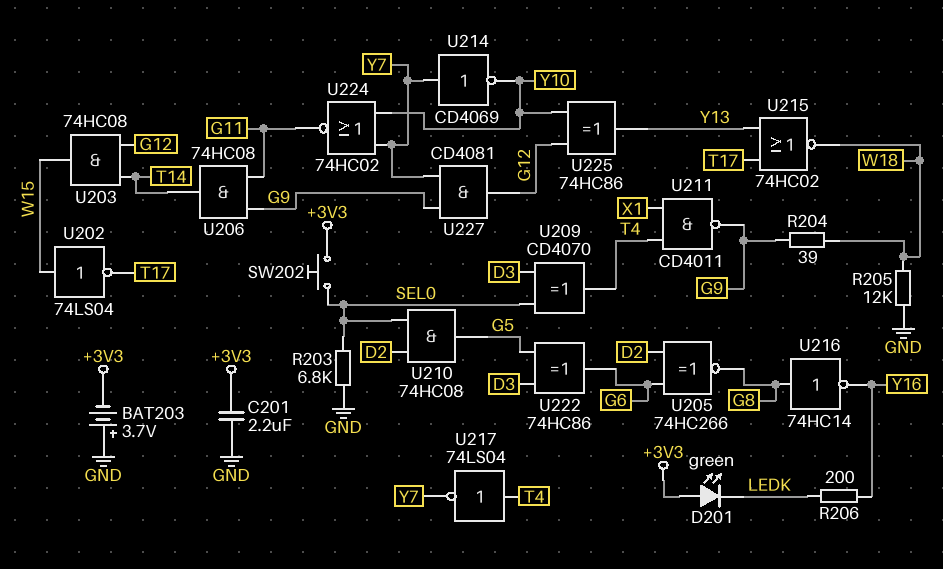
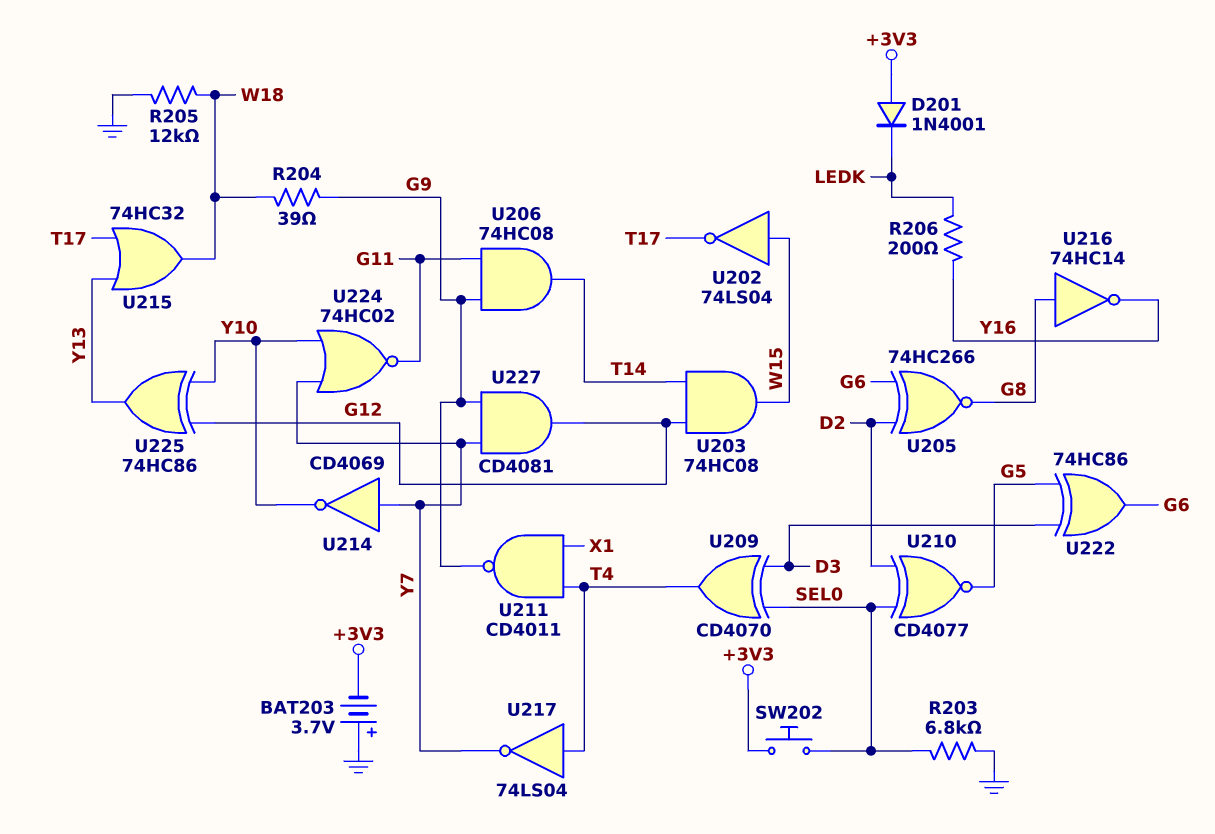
C201: 2.2uF (+3V3, GND) -> none
D201: LED green (A +3V3, K LEDK) -> diode 1N4001 (A +3V3, K LEDK)
U210: AND 74HC08 (in D2, in SEL0, out G5) -> XNOR CD4077 (in D2, in SEL0, out G5)
U215: NOR 74HC02 (in T17, in Y13, out W18) -> OR 74HC32 (in T17, in Y13, out W18)

